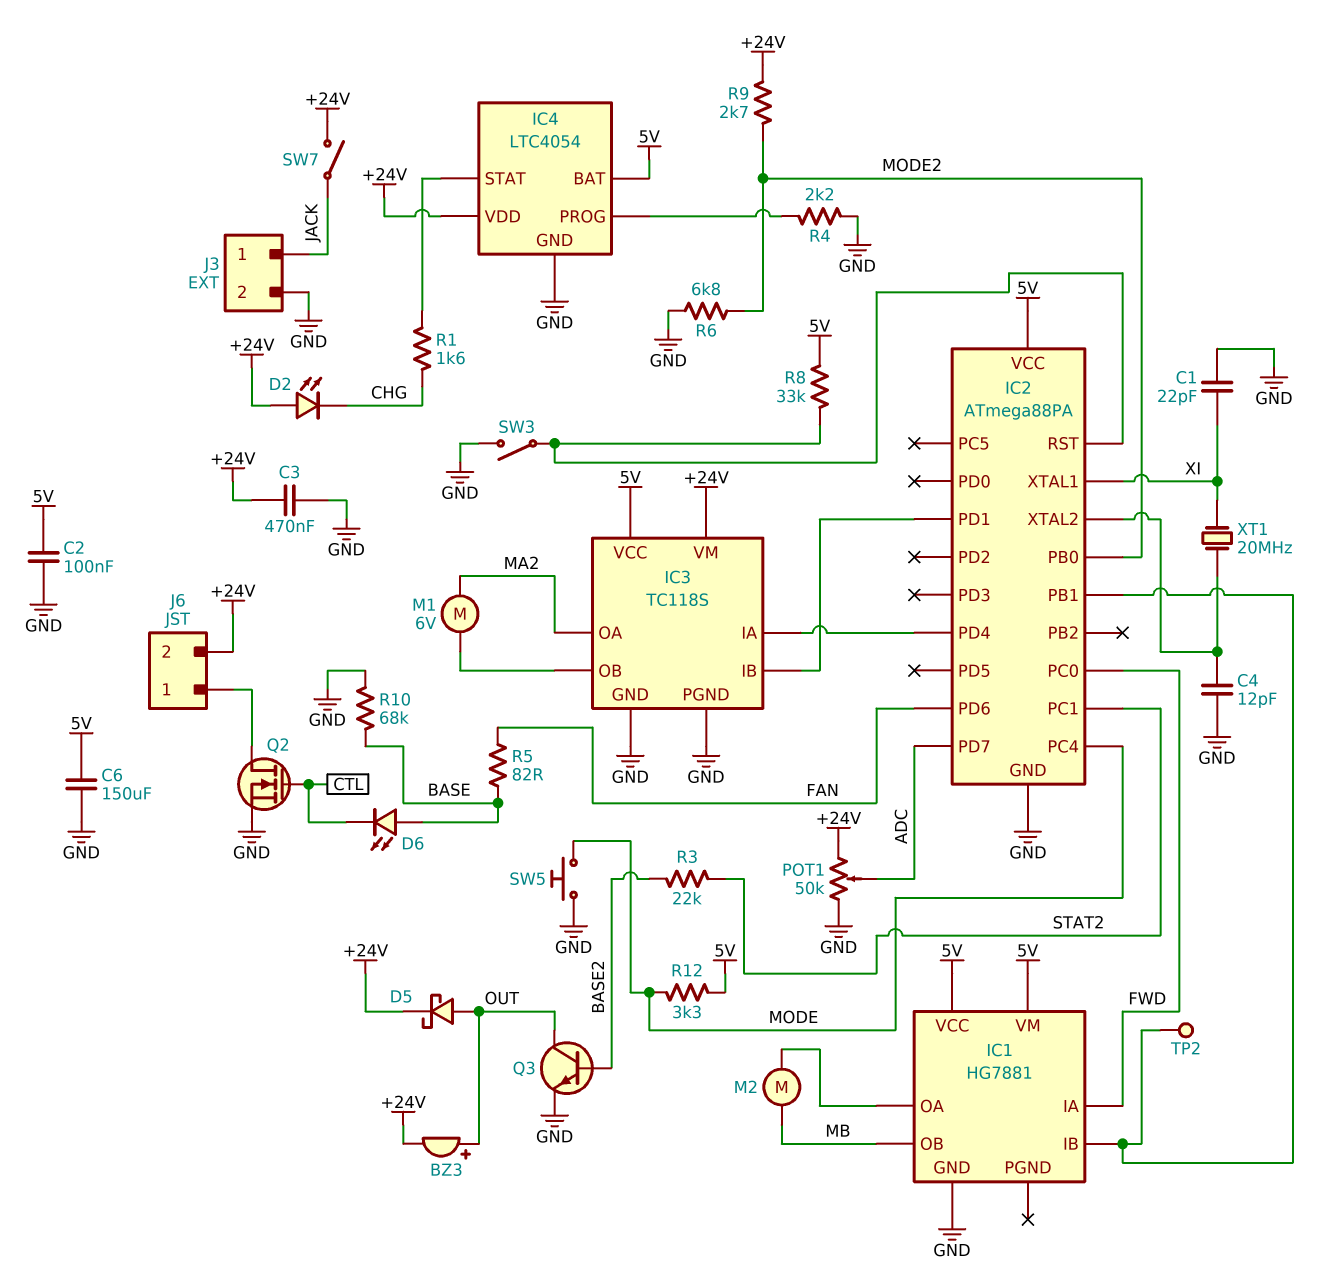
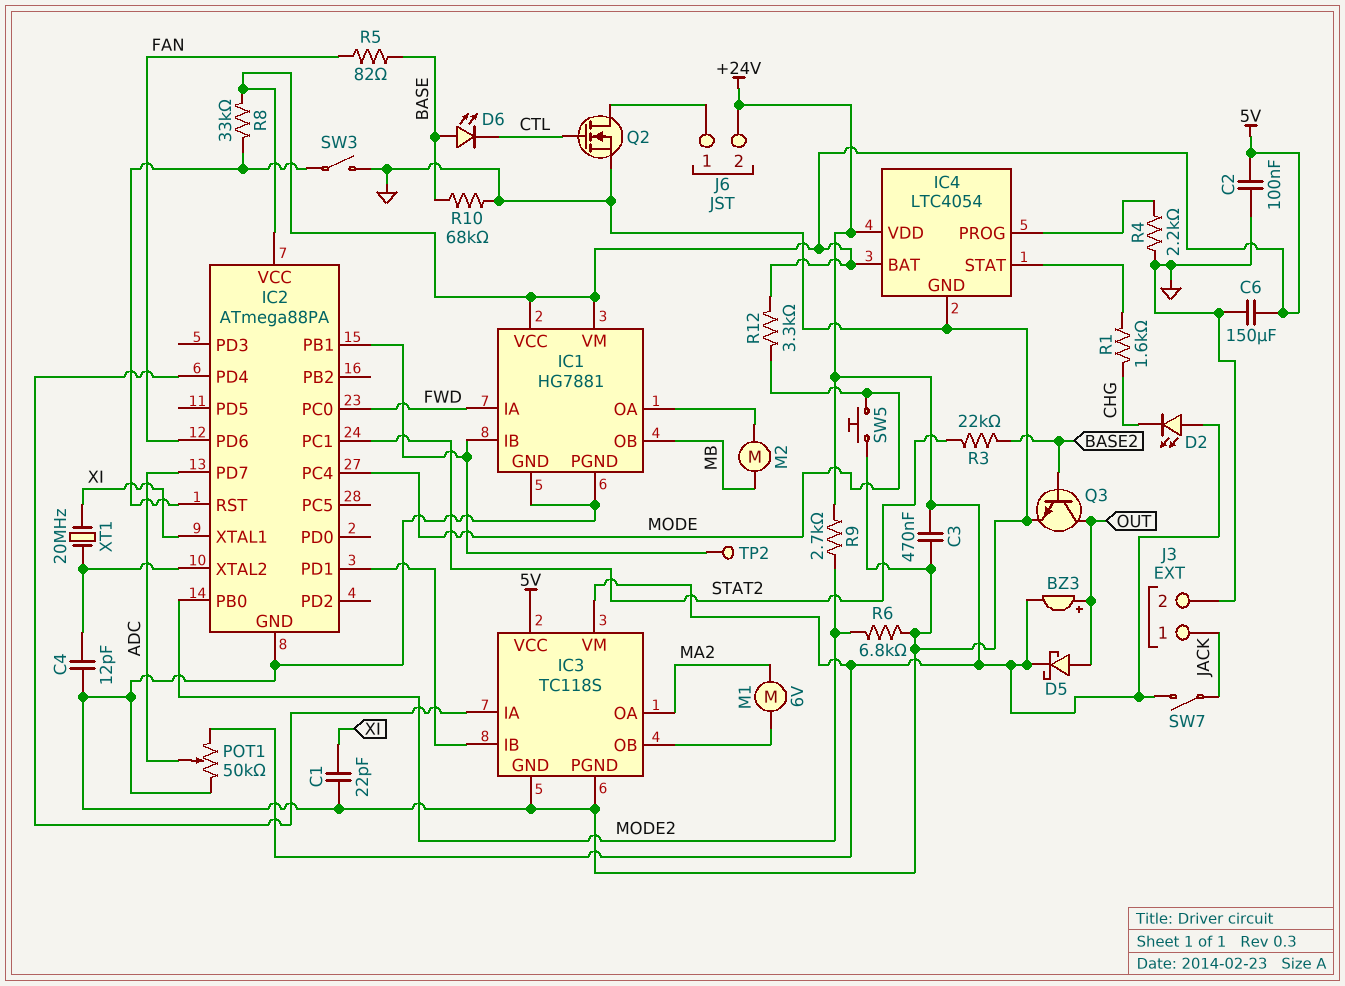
IC1 pin PGND: none -> GND

